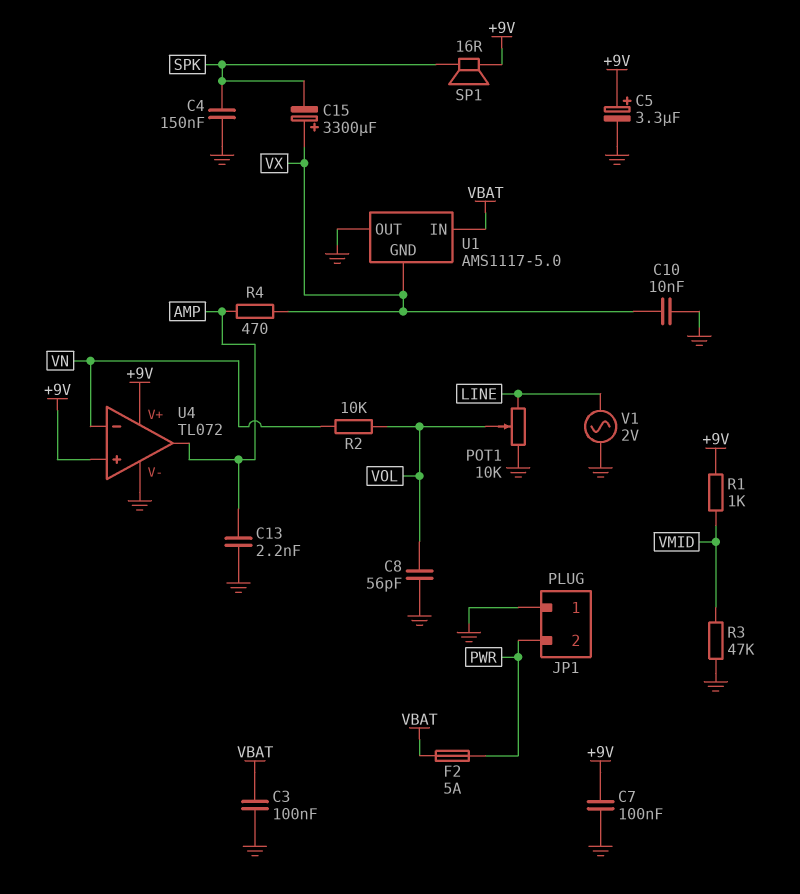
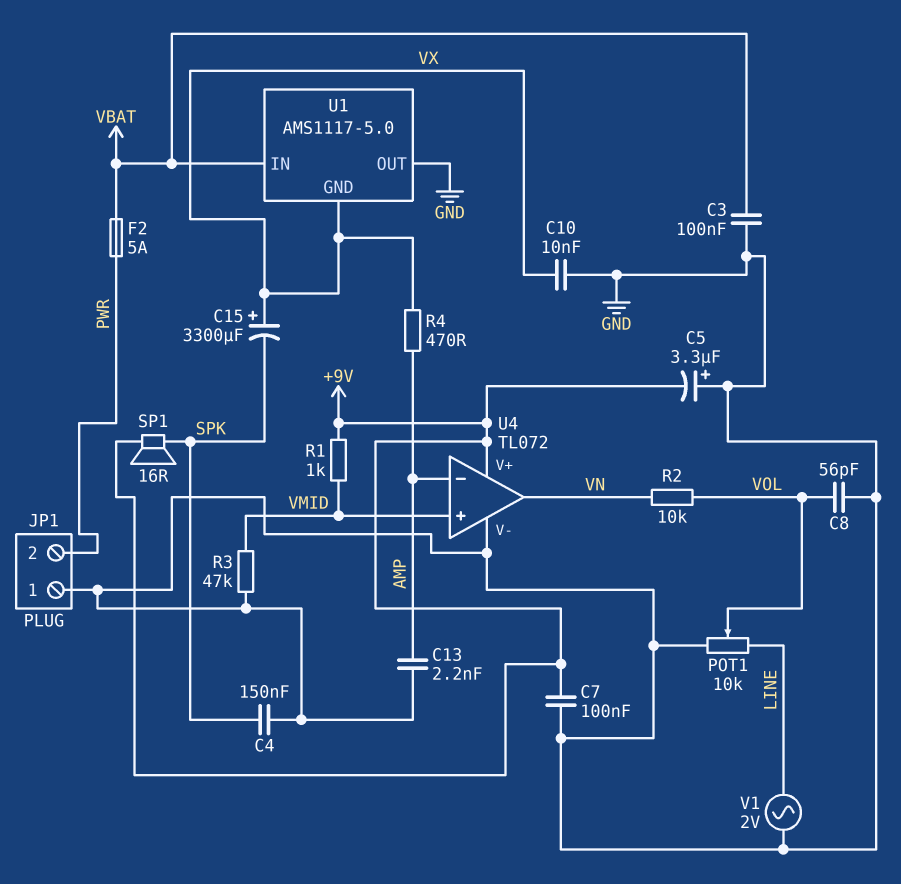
C5: 3.3uF (plus +9V, minus GND) -> 3.3uF (plus GND, minus +9V)
U4 pin in+: +9V -> VMID
U4 pin in-: VN -> AMP
U4 pin out: AMP -> VN

